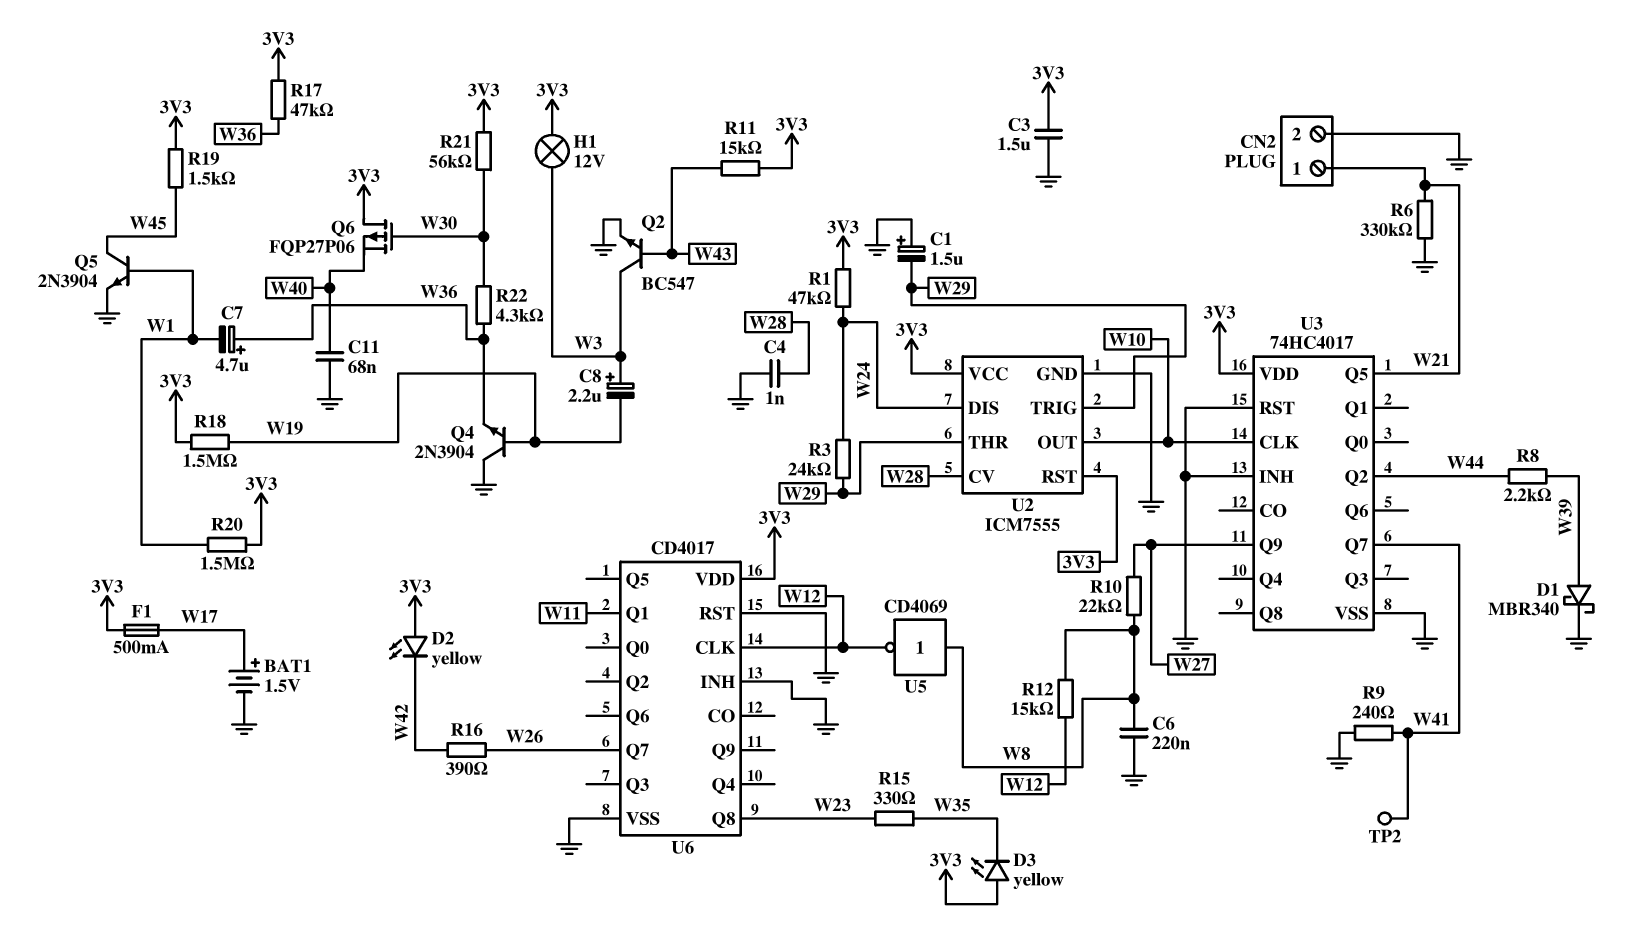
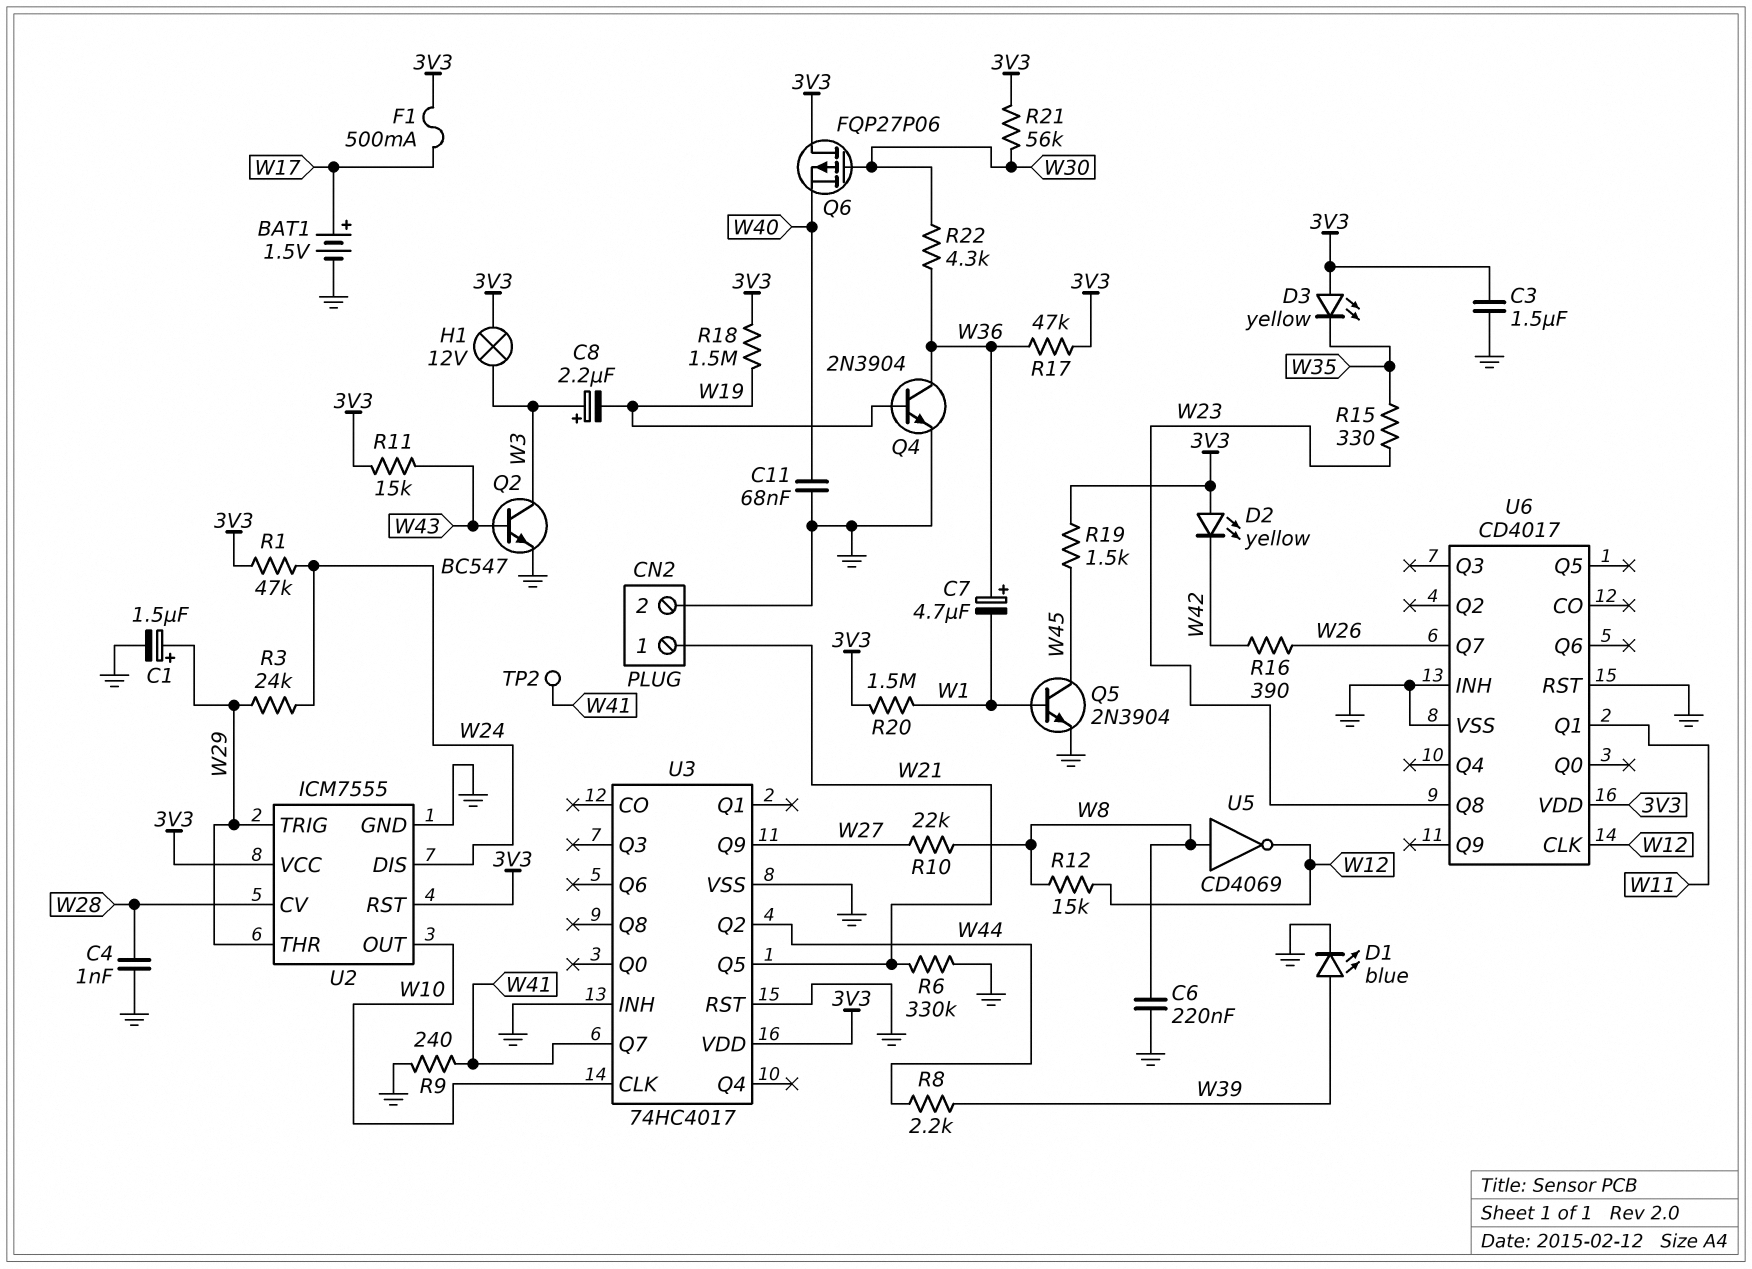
C1: 1.5uF (plus GND, minus W29) -> 1.5uF (plus W29, minus GND)
D1: schottky MBR340 (A W39, K GND) -> LED blue (A W39, K GND)
Q4: NPN 2N3904 (B W19, C GND, E W36) -> NPN 2N3904 (B W19, C W36, E GND)

